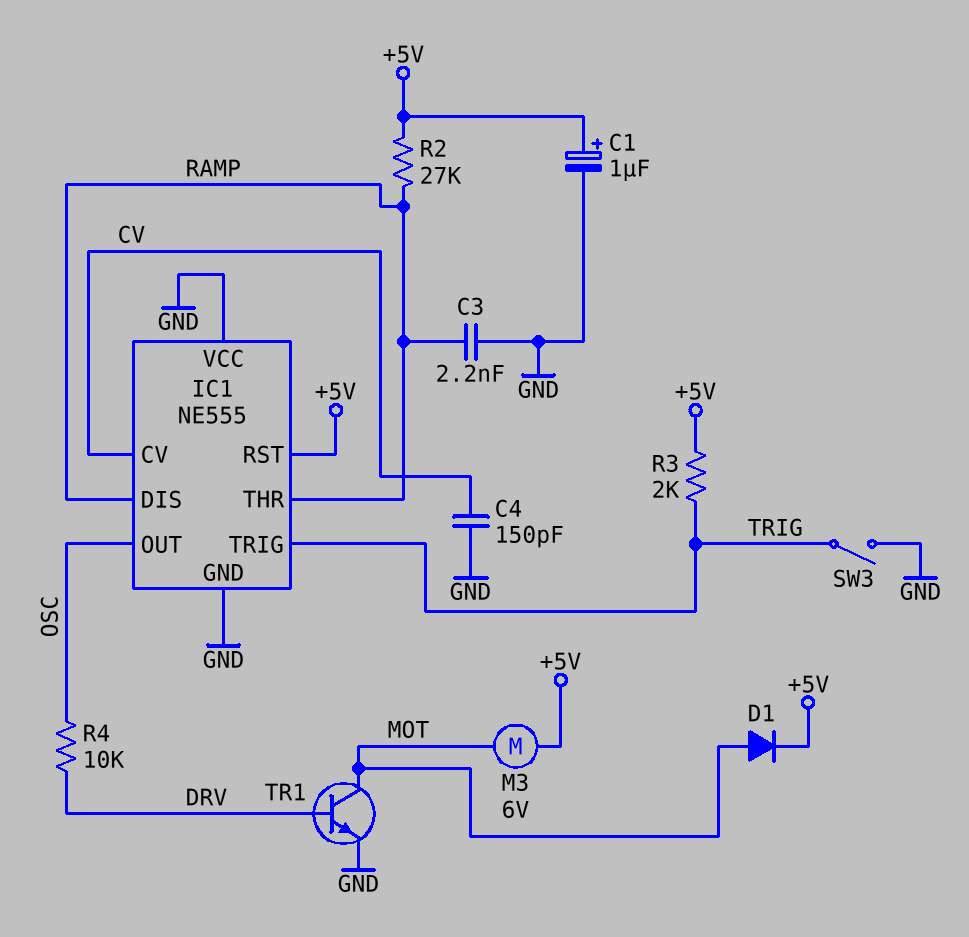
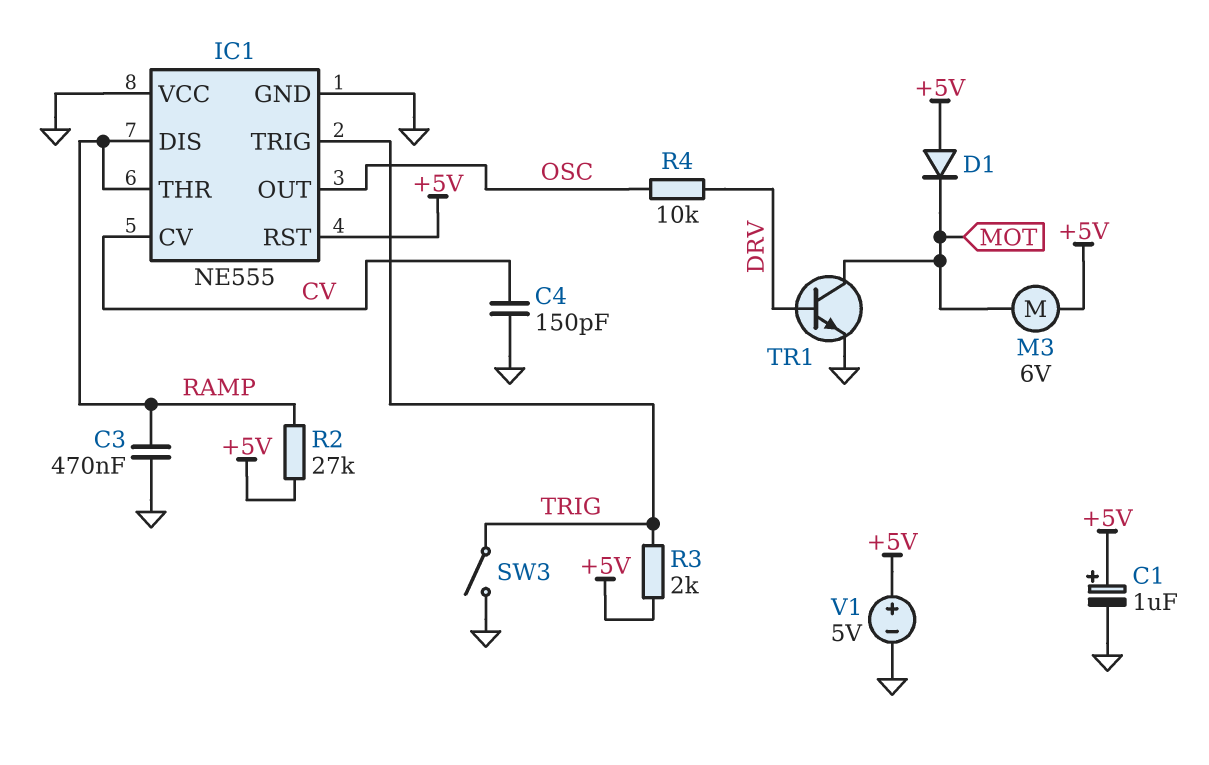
C3: 2.2nF (GND, RAMP) -> 470nF (GND, RAMP)
D1: diode (A MOT, K +5V) -> diode (A +5V, K MOT)
V1: none -> 5V (plus +5V, minus GND)

